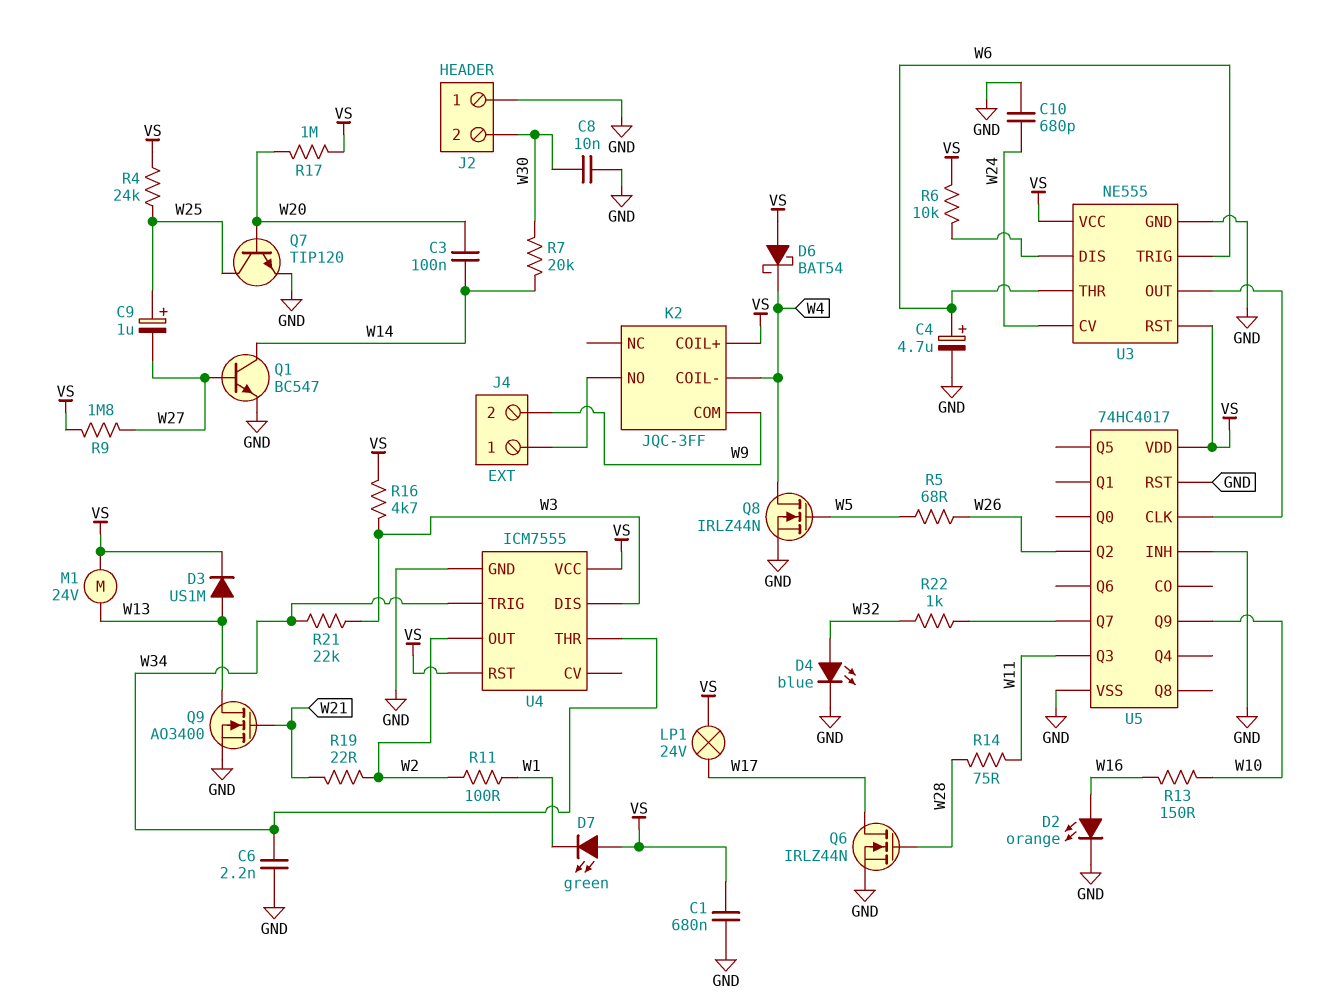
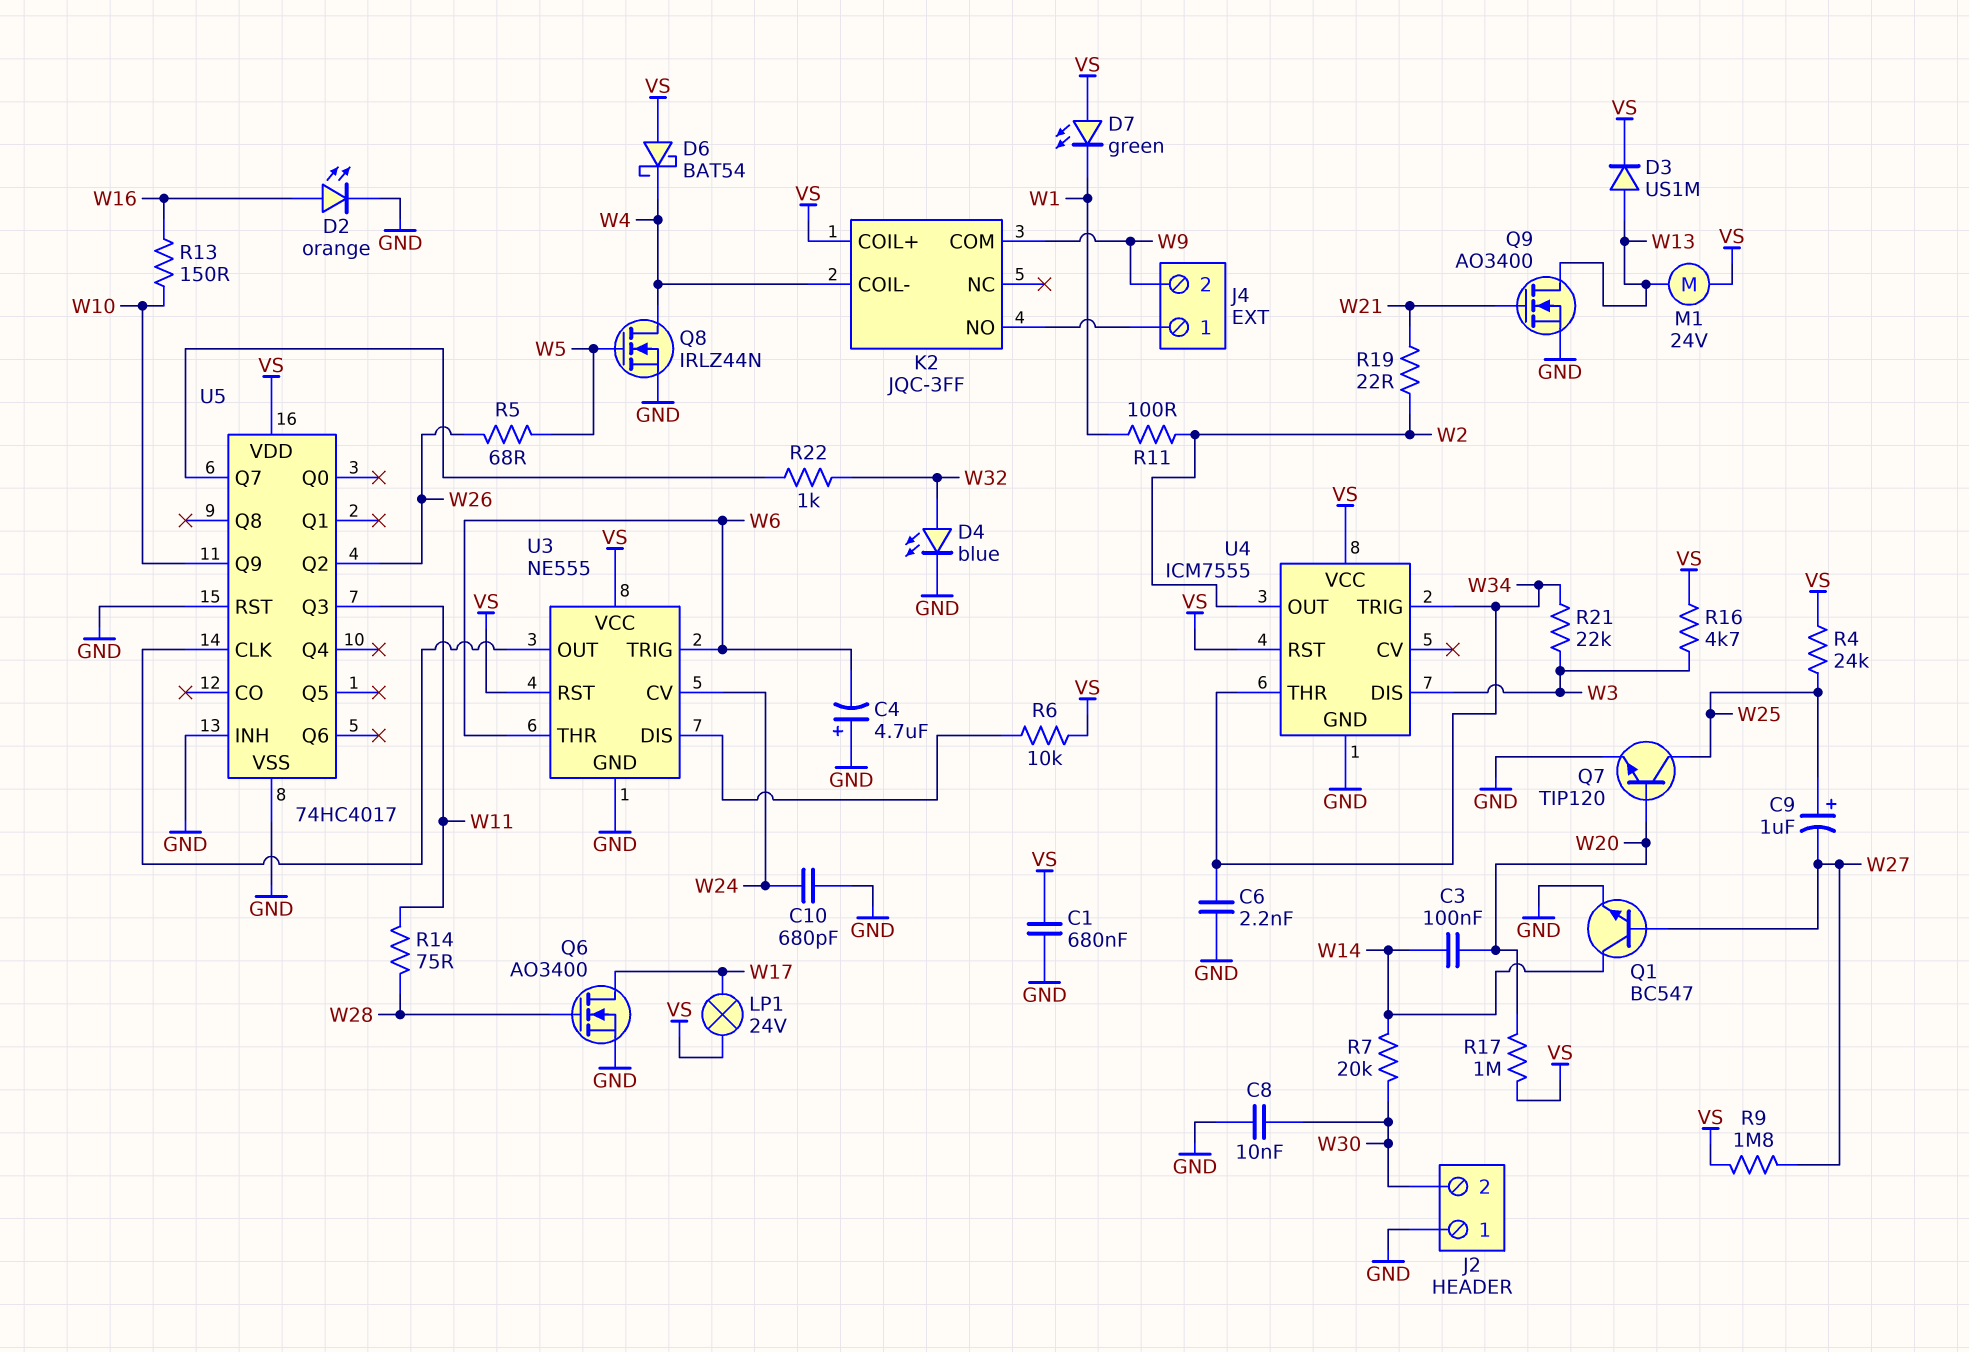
C4: 4.7uF (plus W6, minus GND) -> 4.7uF (plus GND, minus W6)
Q6: NMOS IRLZ44N (G W28, D W17, S GND) -> NMOS AO3400 (G W28, D W17, S GND)

